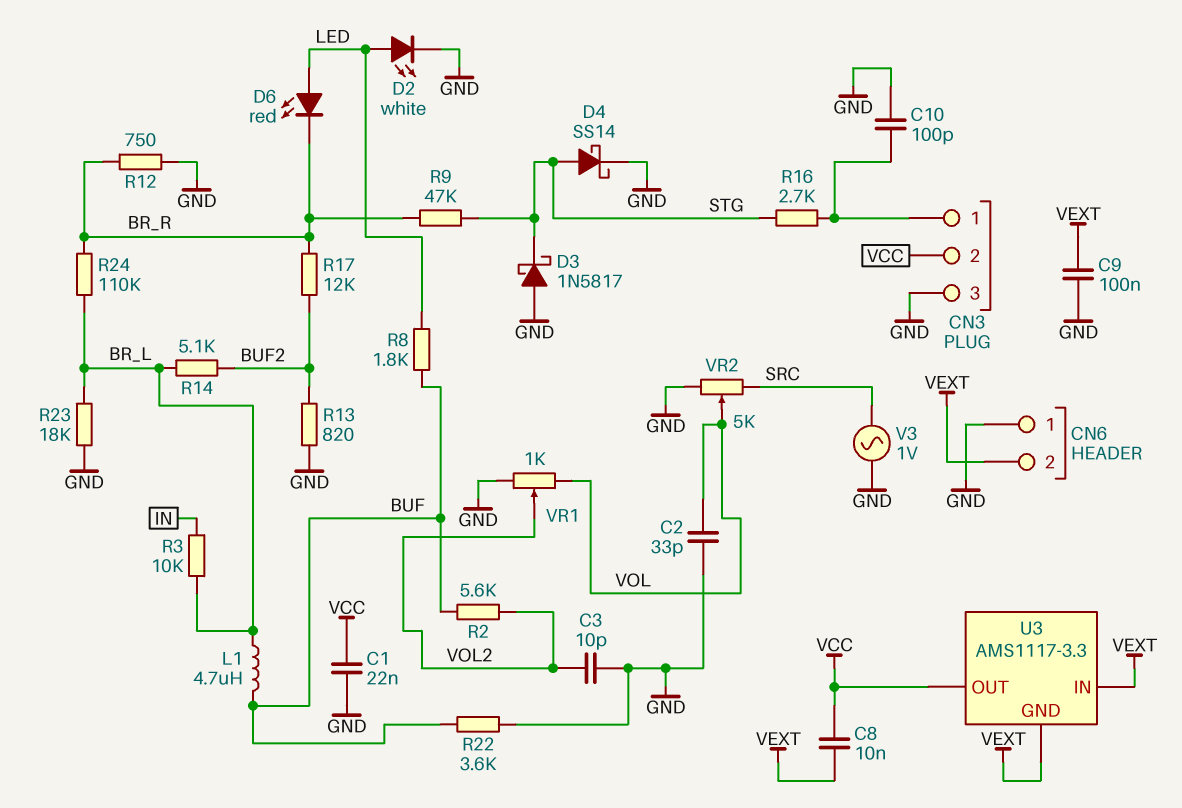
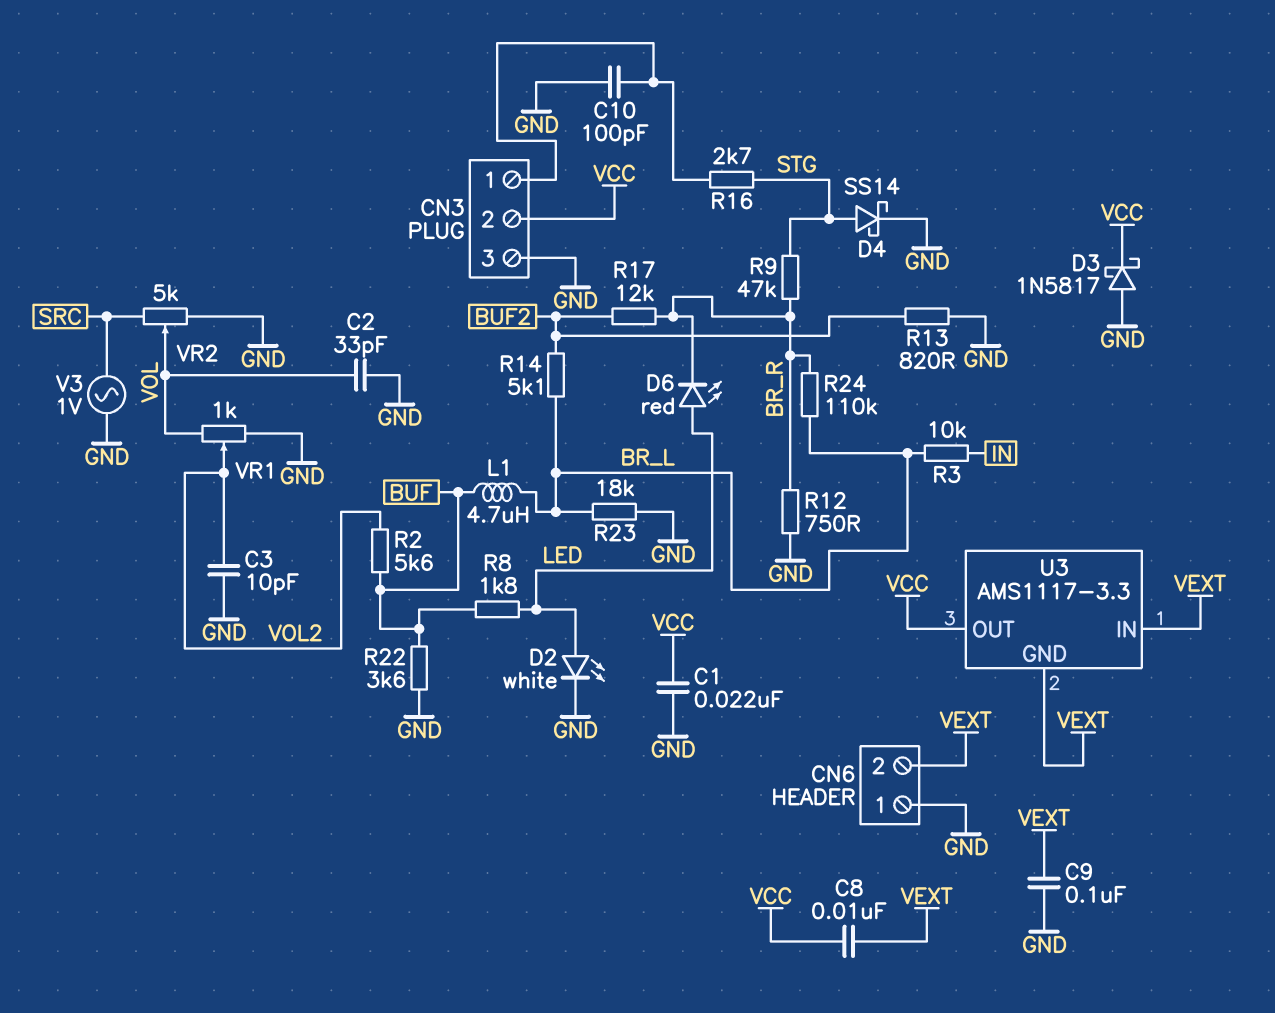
D3: schottky 1N5817 (A GND, K STG) -> schottky 1N5817 (A GND, K VCC)

